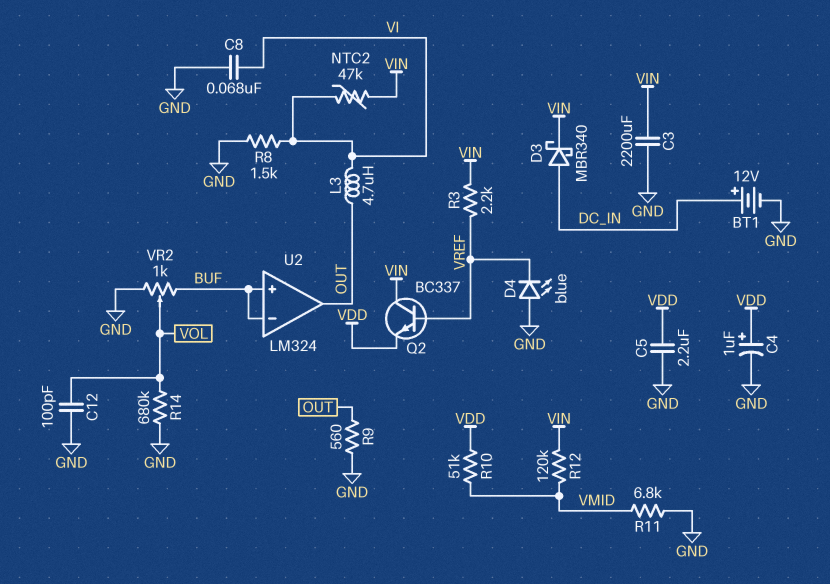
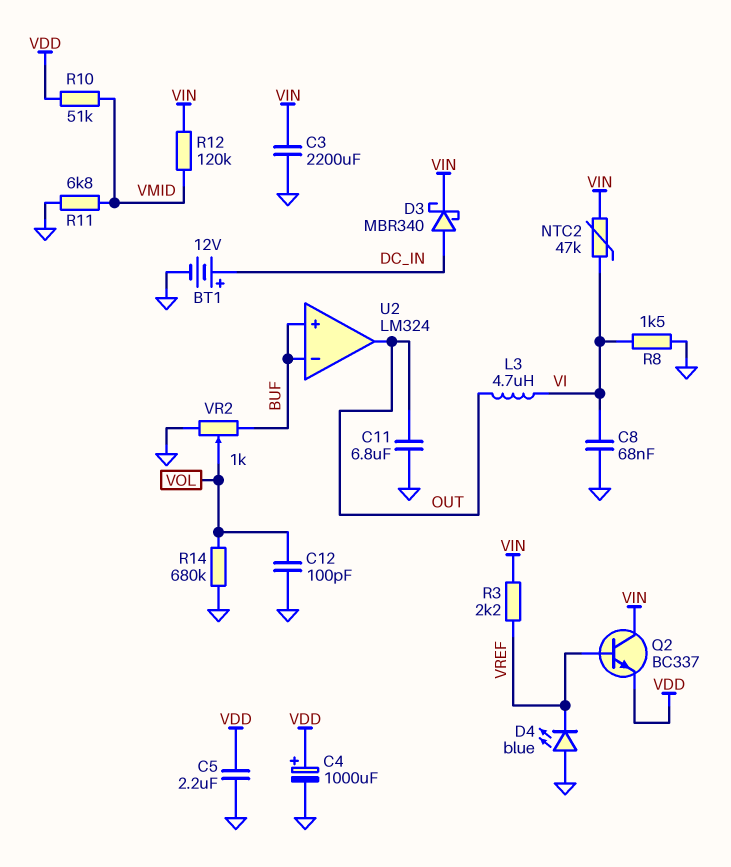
C4: 1uF (plus VDD, minus GND) -> 1000uF (plus VDD, minus GND)
C11: none -> 6.8uF (GND, OUT)
R9: 560 (GND, OUT) -> none

